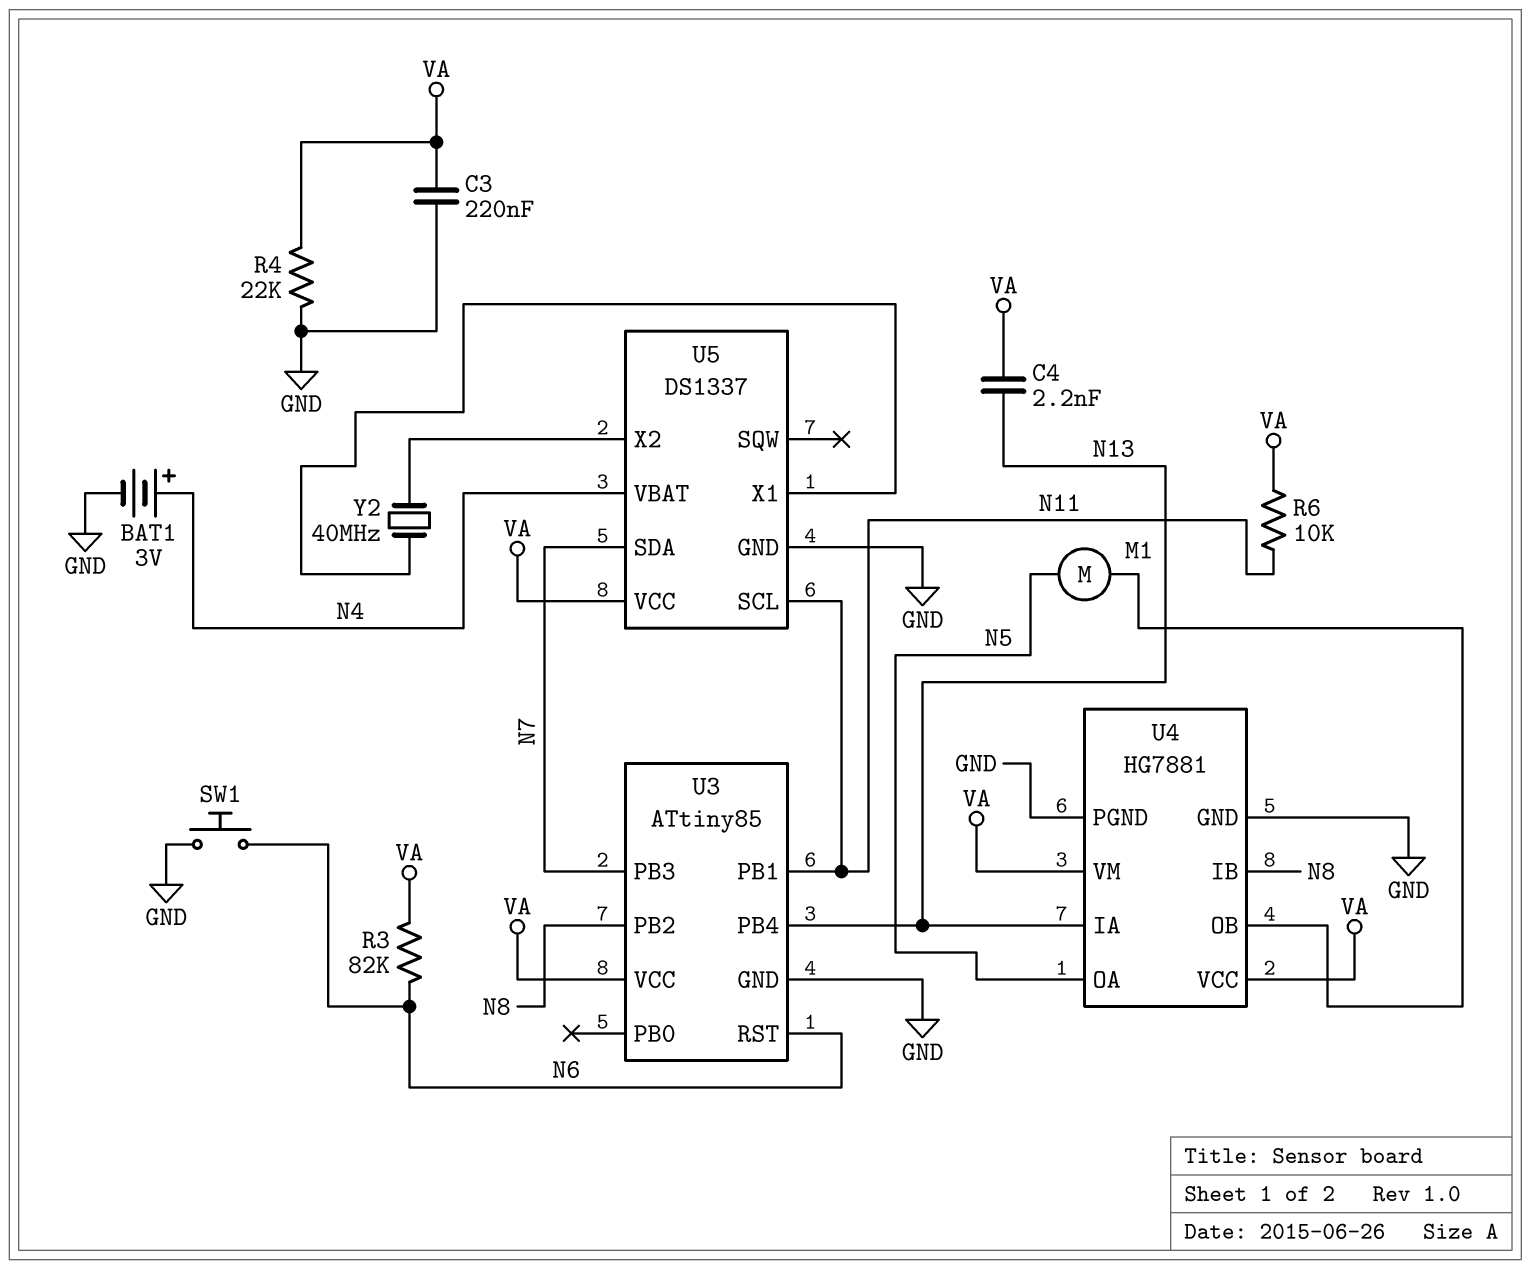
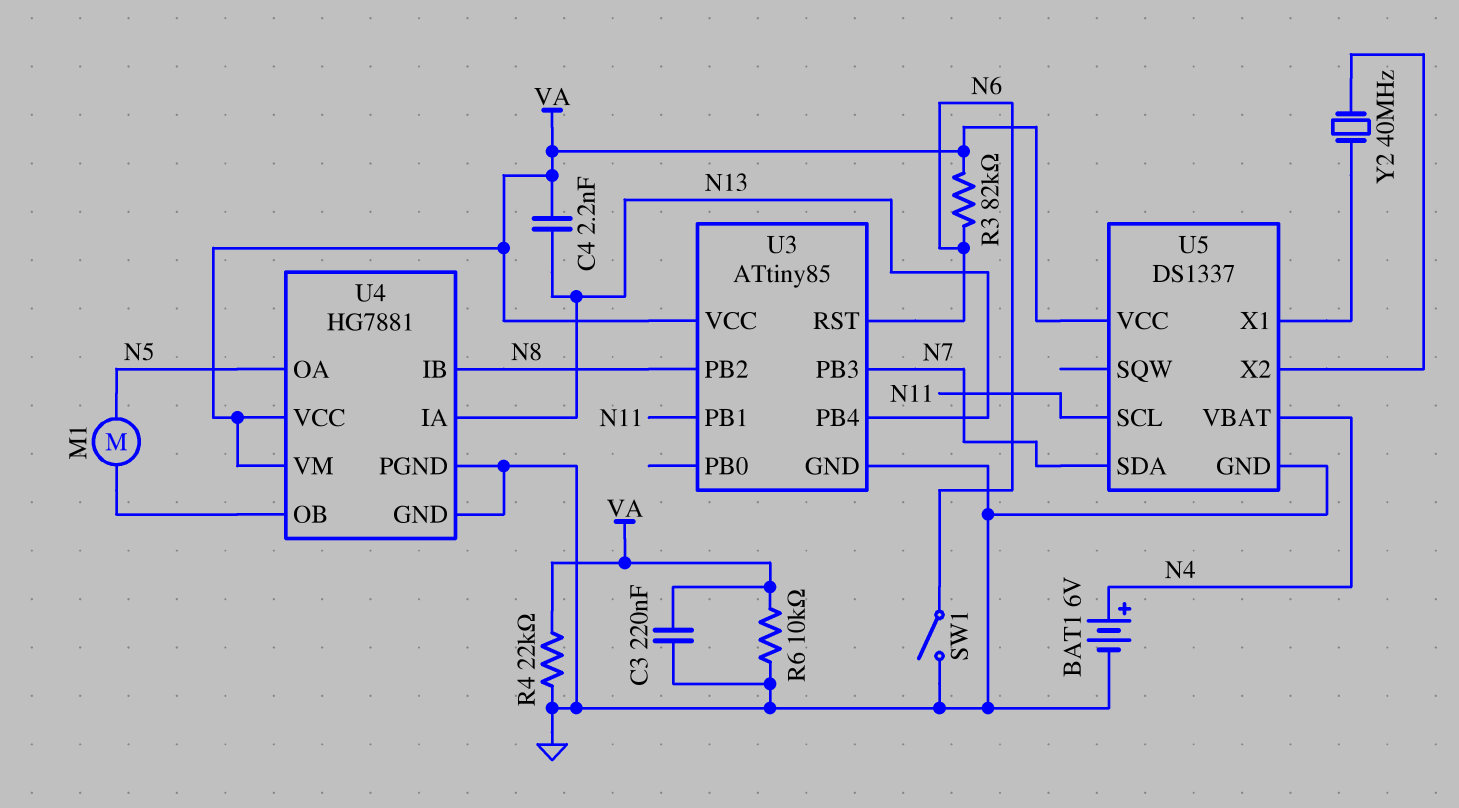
BAT1: 3V (plus N4, minus GND) -> 6V (plus N4, minus GND)
R6: 10k (N11, VA) -> 10k (GND, VA)
SW1: button (GND, N6) -> switch (GND, N6)

